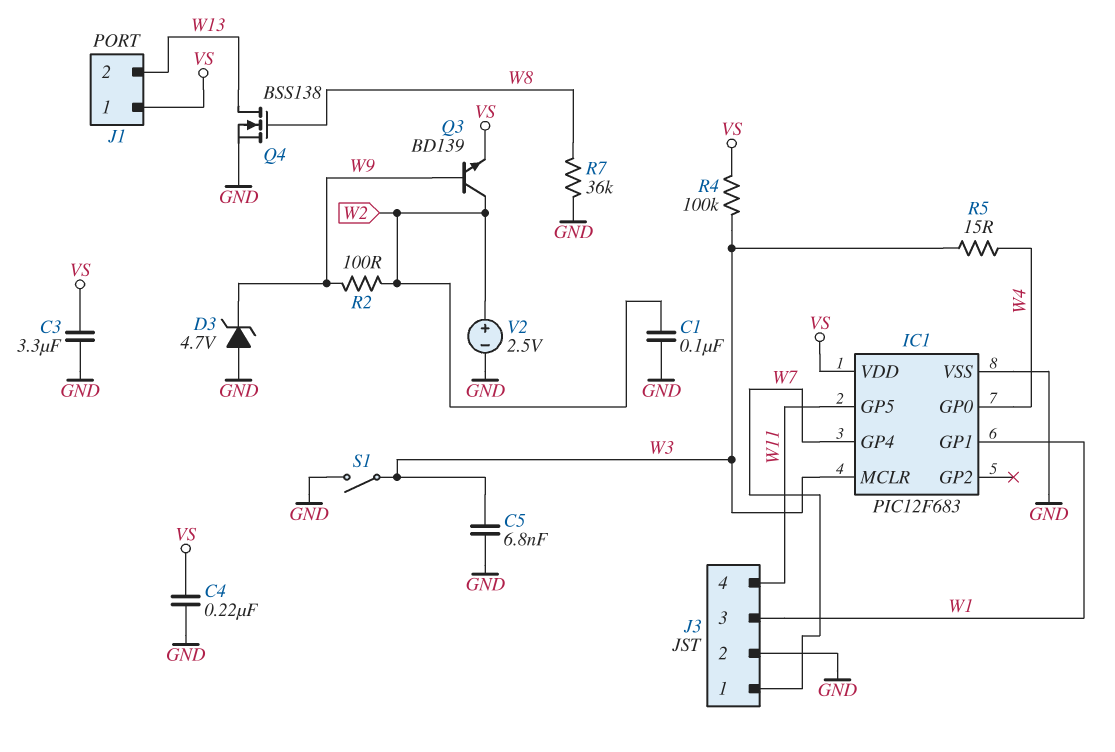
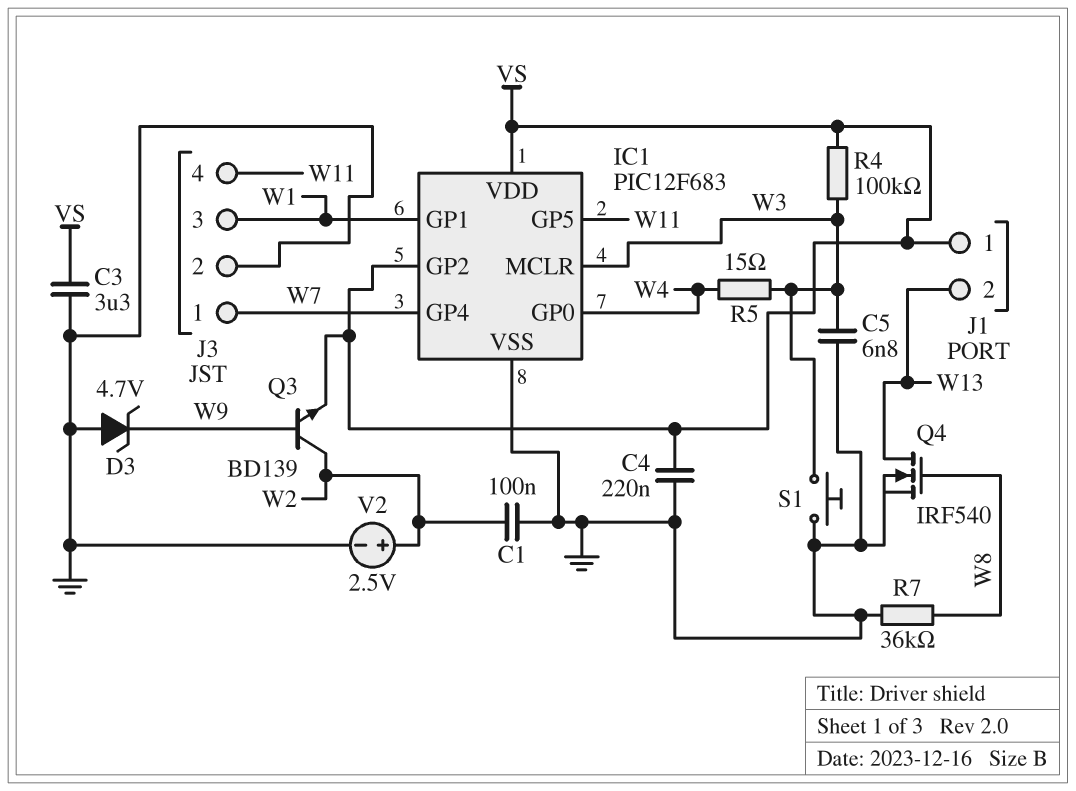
IC1 pin GP2: none -> VS
Q4: NMOS BSS138 (G W8, D W13, S GND) -> NMOS IRF540 (G W8, D W13, S GND)
R2: 100 (W2, W9) -> none
S1: switch (GND, W3) -> button (GND, W3)

